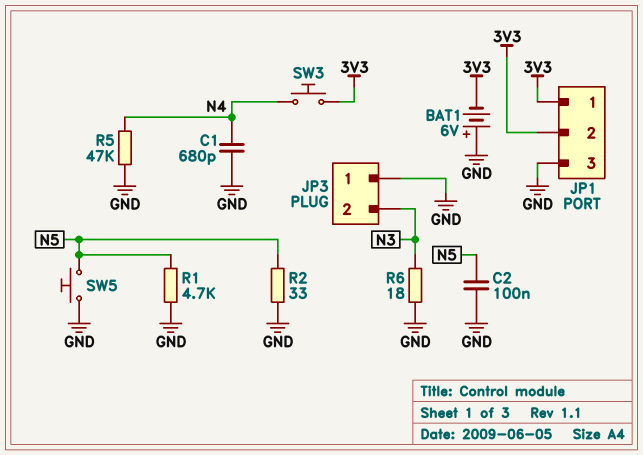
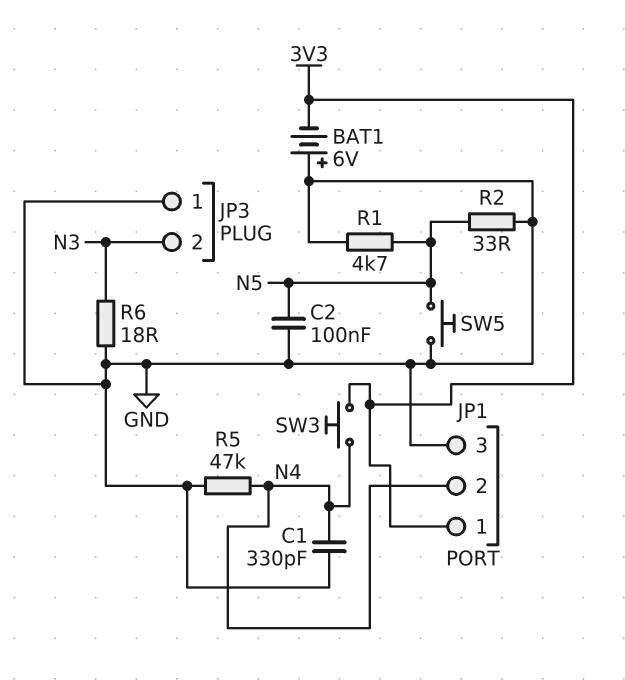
C1: 680pF (GND, N4) -> 330pF (GND, N4)
JP1 pin 2: 3V3 -> N4

